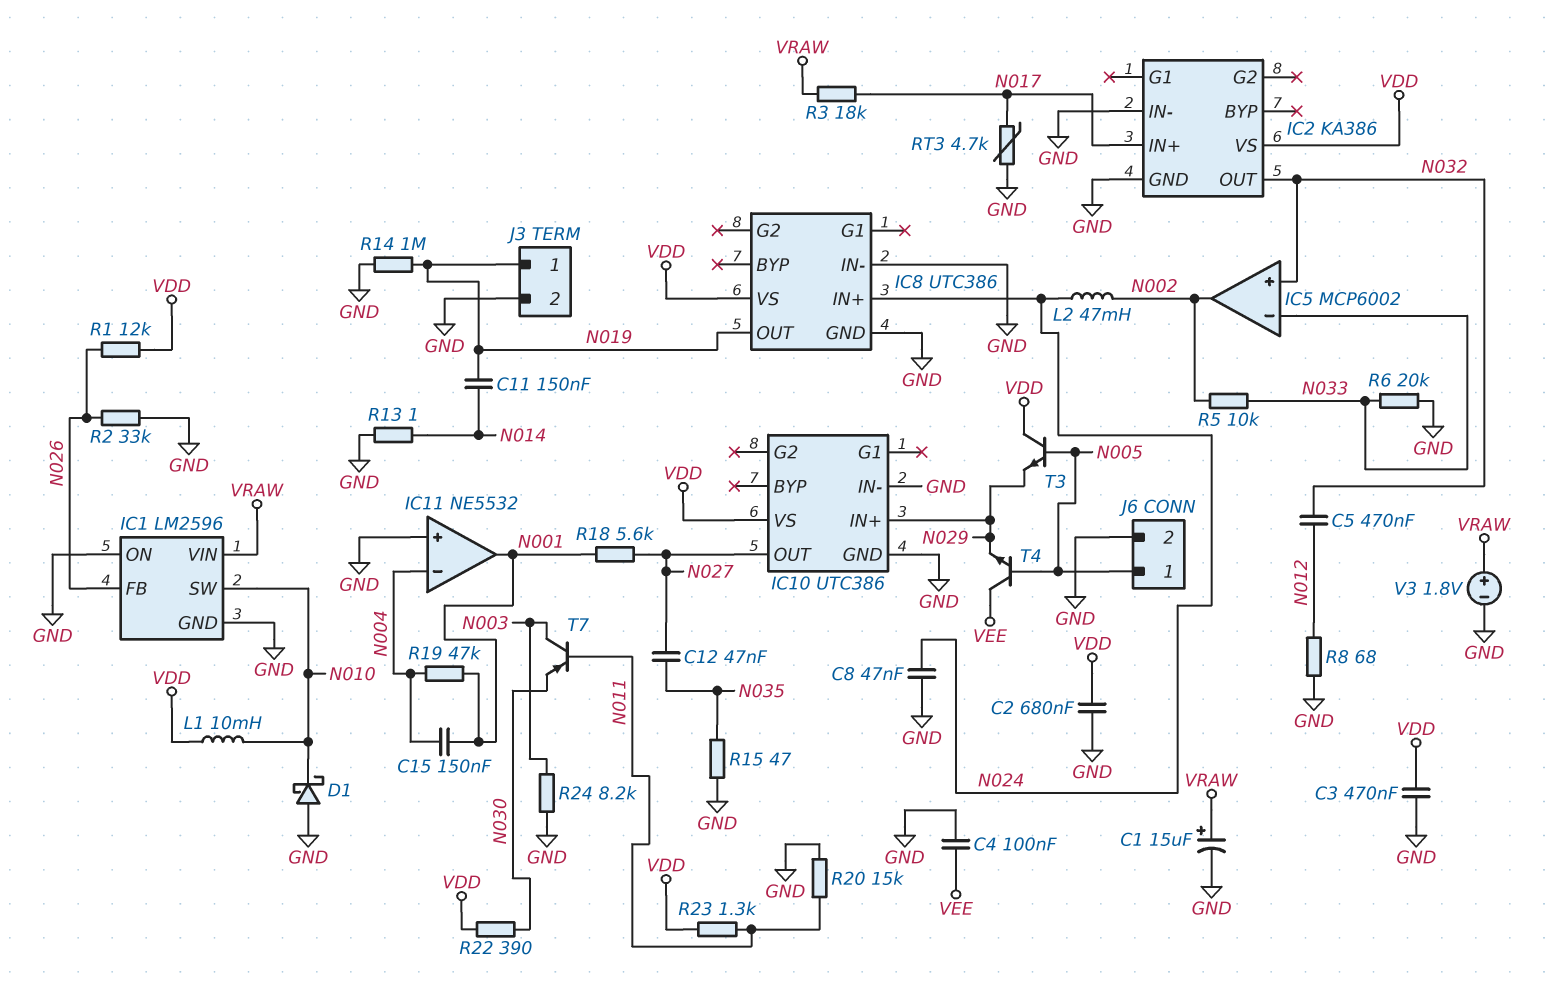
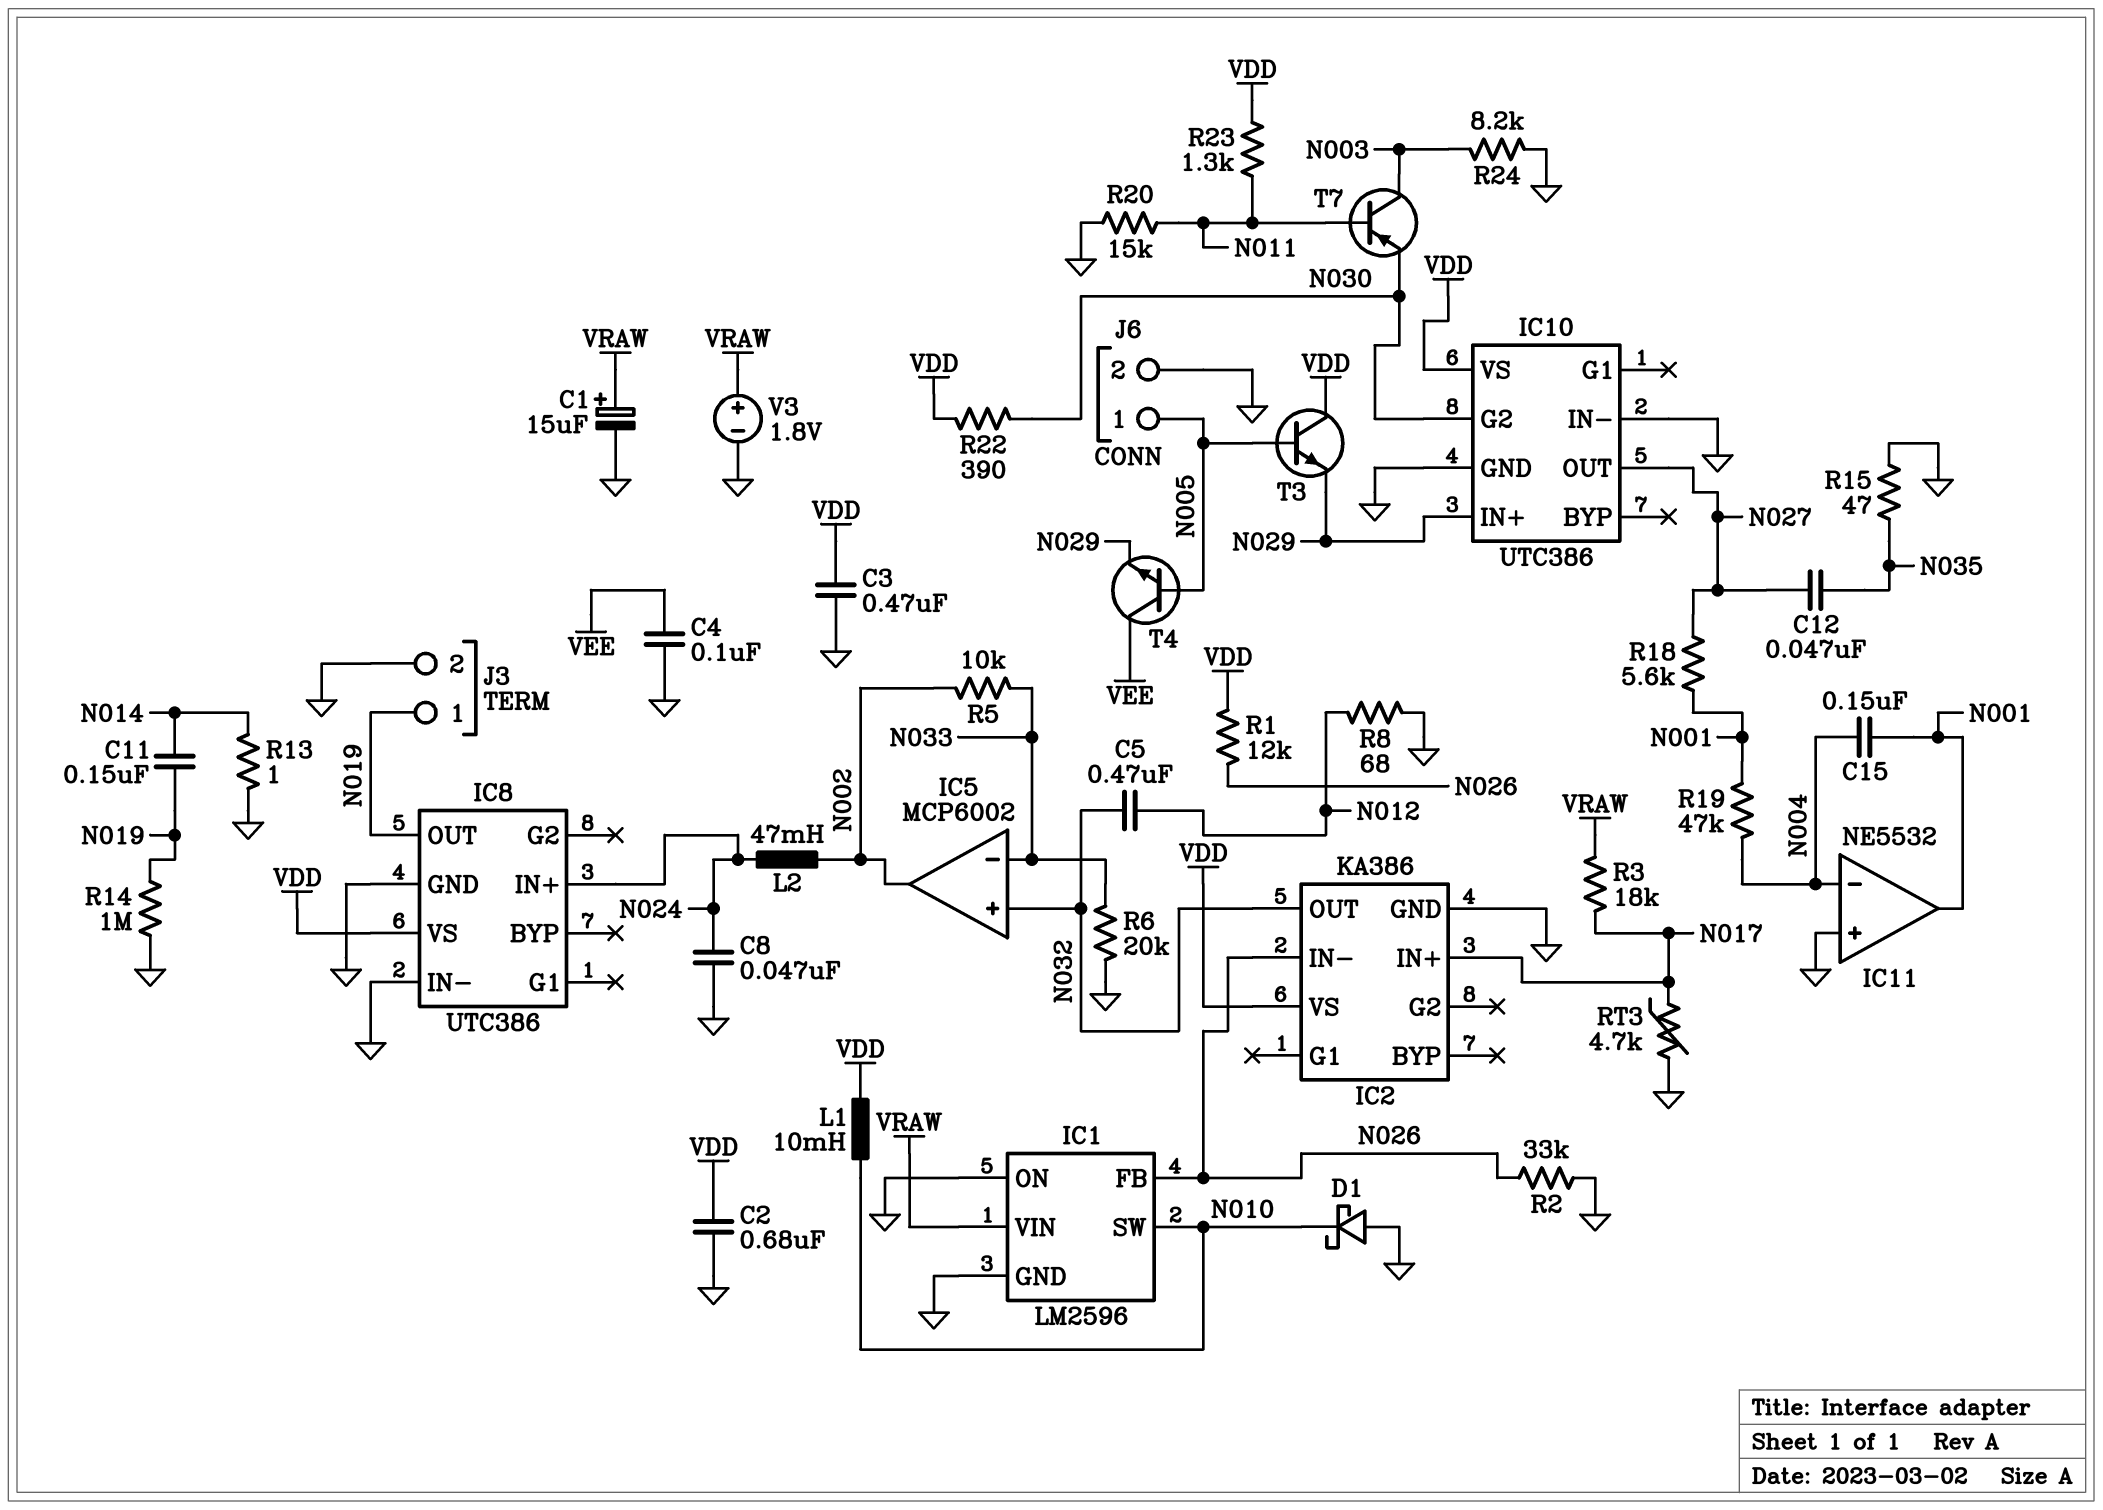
IC2 pin IN-: GND -> N026
IC10 pin G2: none -> N030

